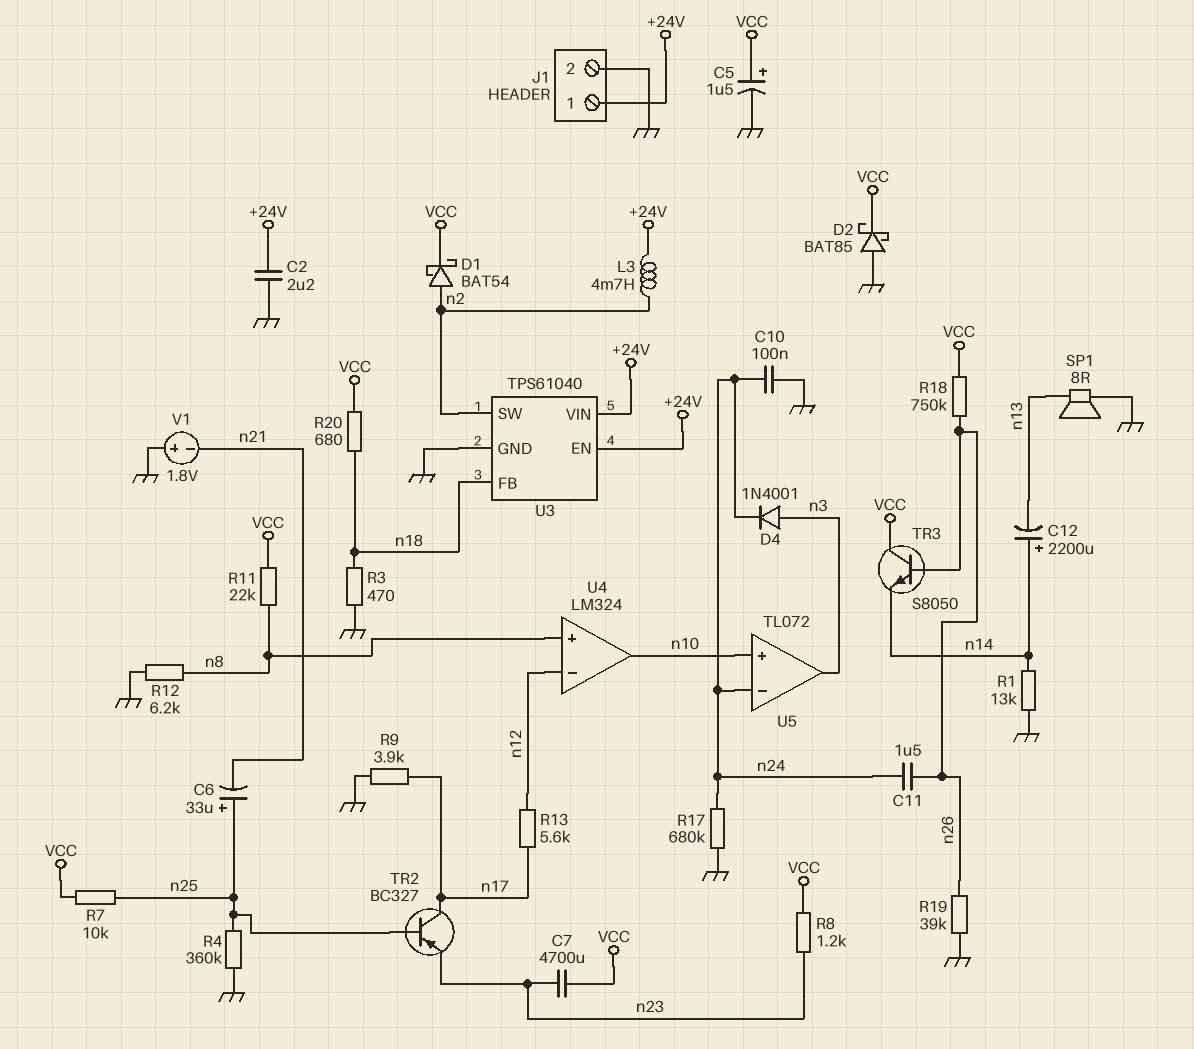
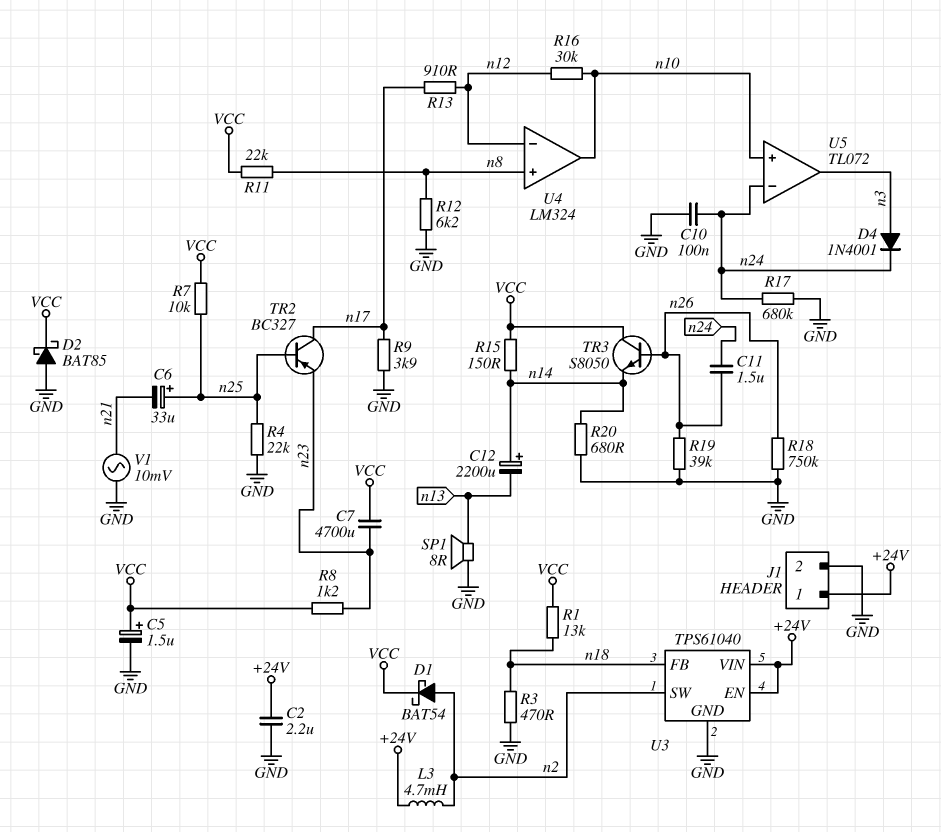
R1: 13k (GND, n14) -> 13k (VCC, n18)
R4: 360k (GND, n25) -> 22k (GND, n25)
R13: 5.6k (n12, n17) -> 910 (n12, n17)
R15: none -> 150 (VCC, n14)
R16: none -> 30k (n10, n12)
R18: 750k (VCC, n26) -> 750k (GND, n26)
R20: 680 (VCC, n18) -> 680 (GND, n14)
V1: 1.8V (plus GND, minus n21) -> AC 10mV (GND, n21)

